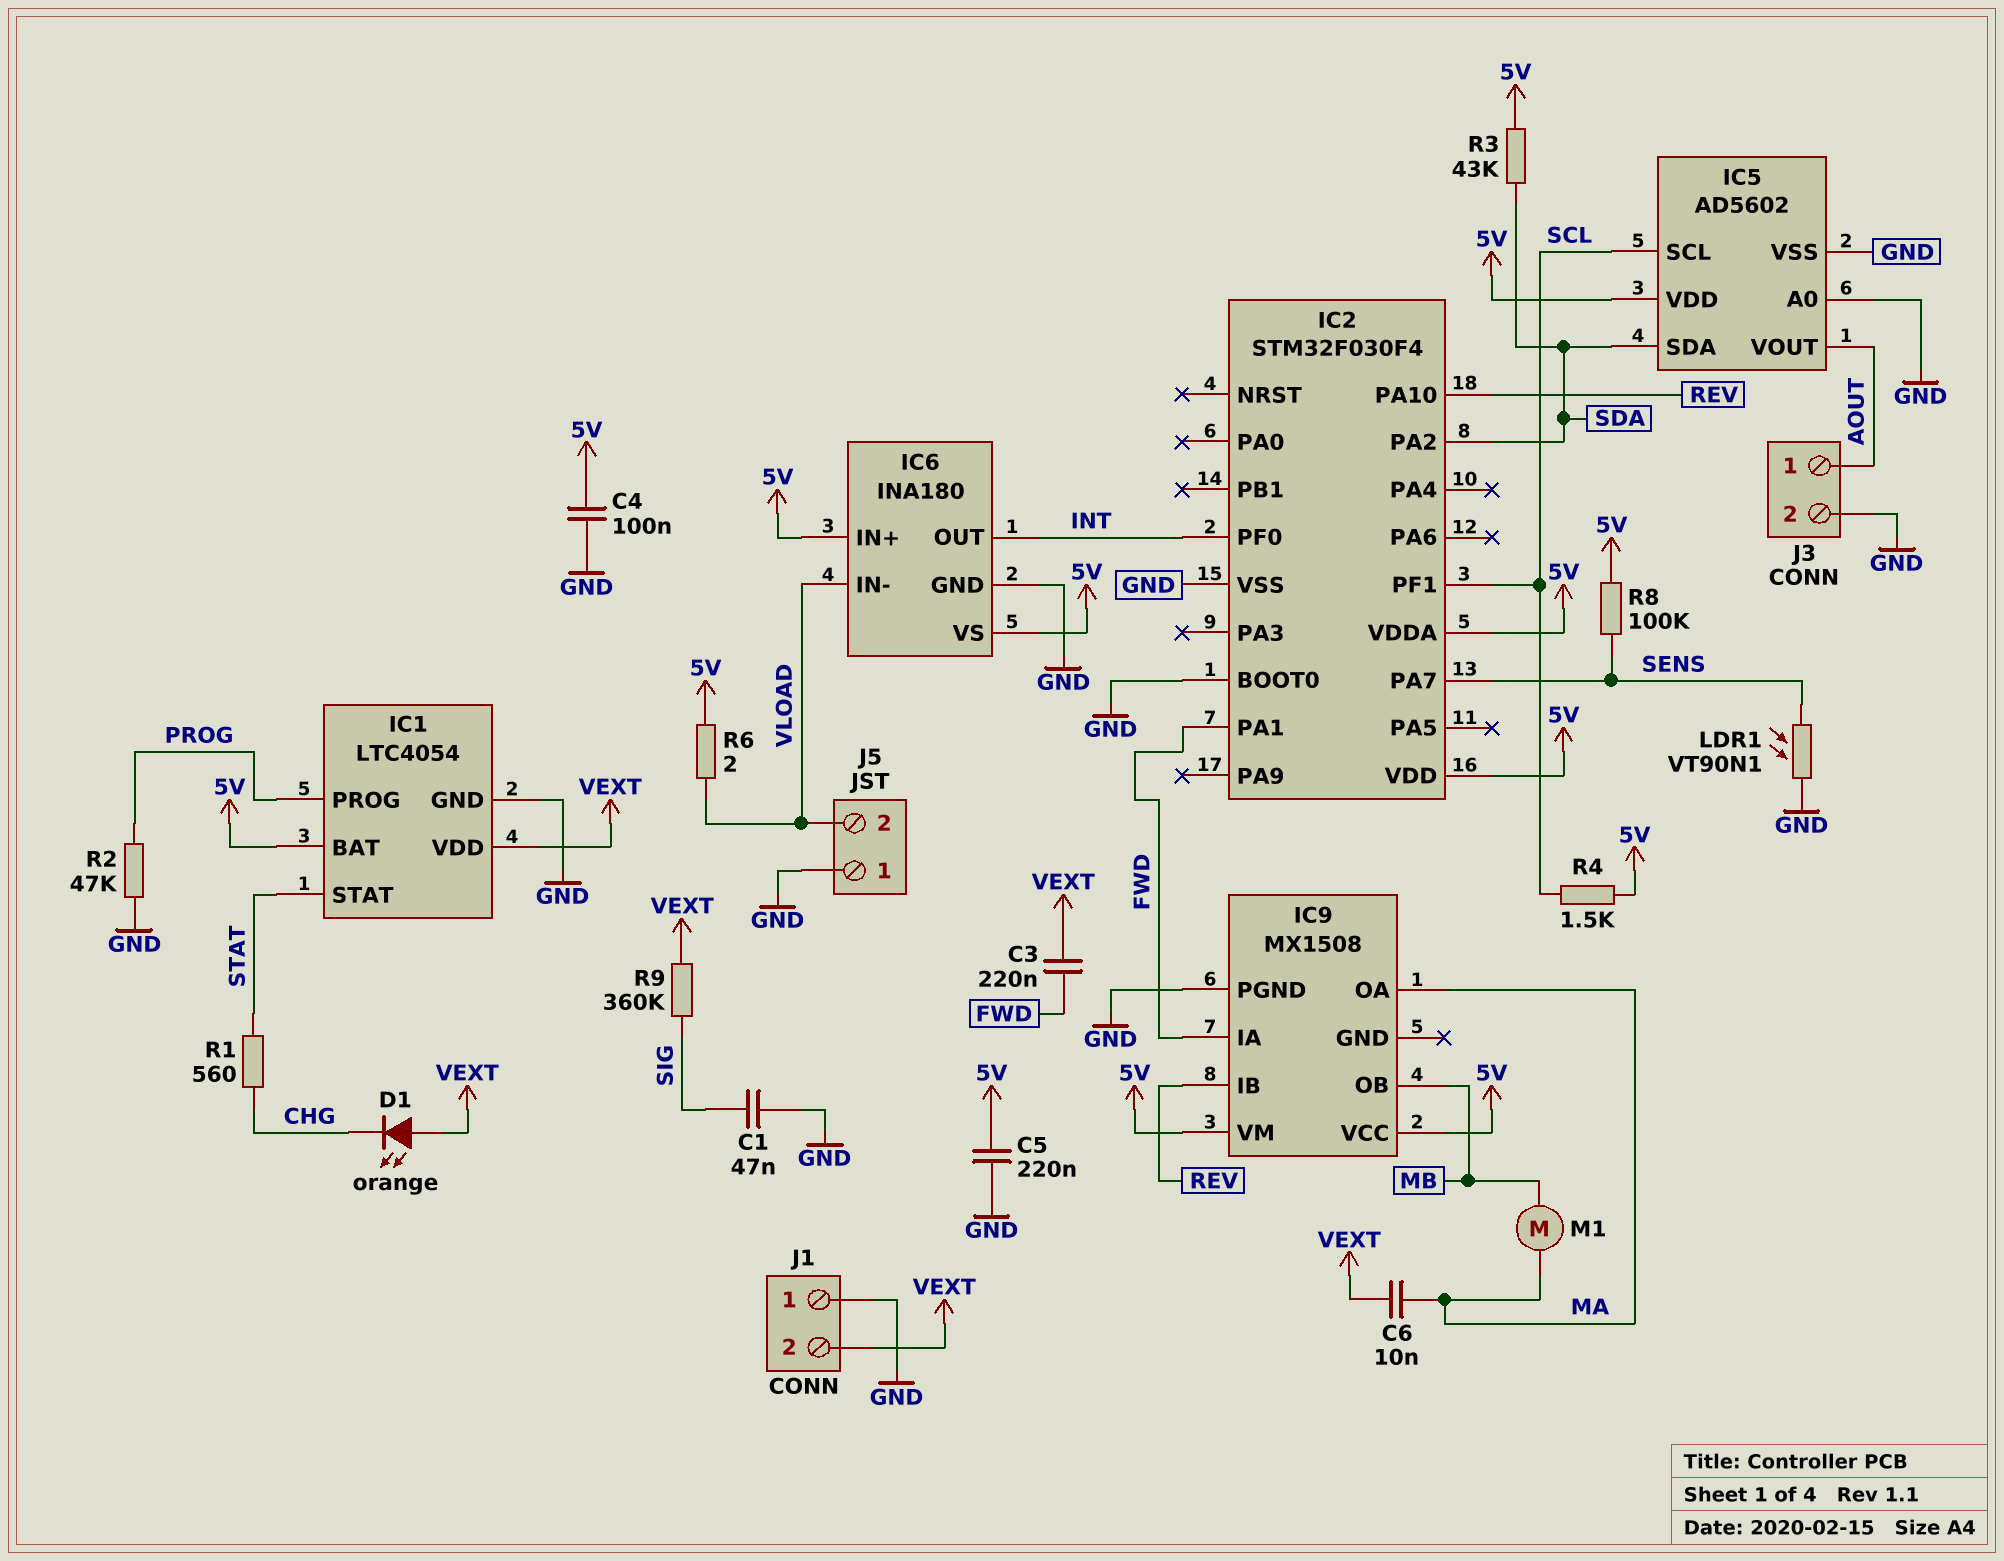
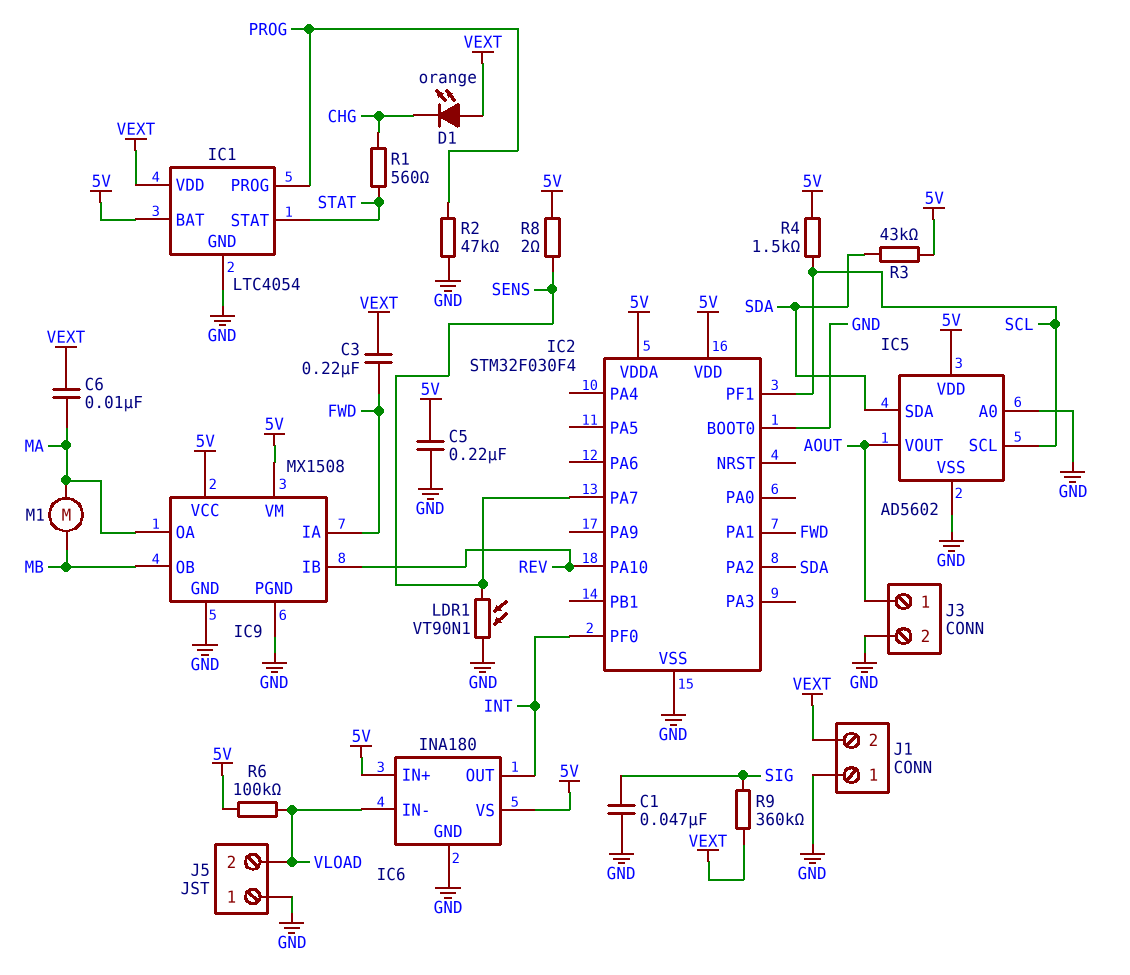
C4: 100nF (5V, GND) -> none
IC9 pin GND: none -> GND
R6: 2 (5V, VLOAD) -> 100k (5V, VLOAD)
R8: 100k (5V, SENS) -> 2 (5V, SENS)

